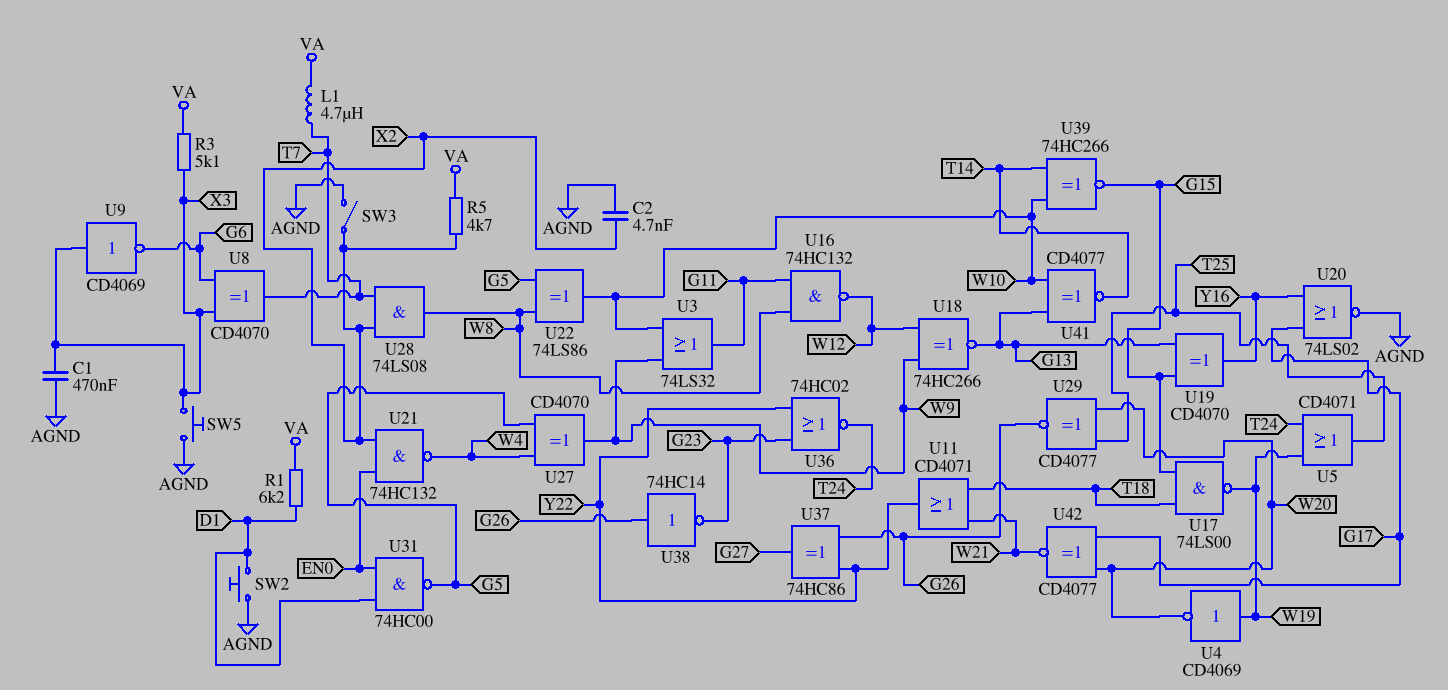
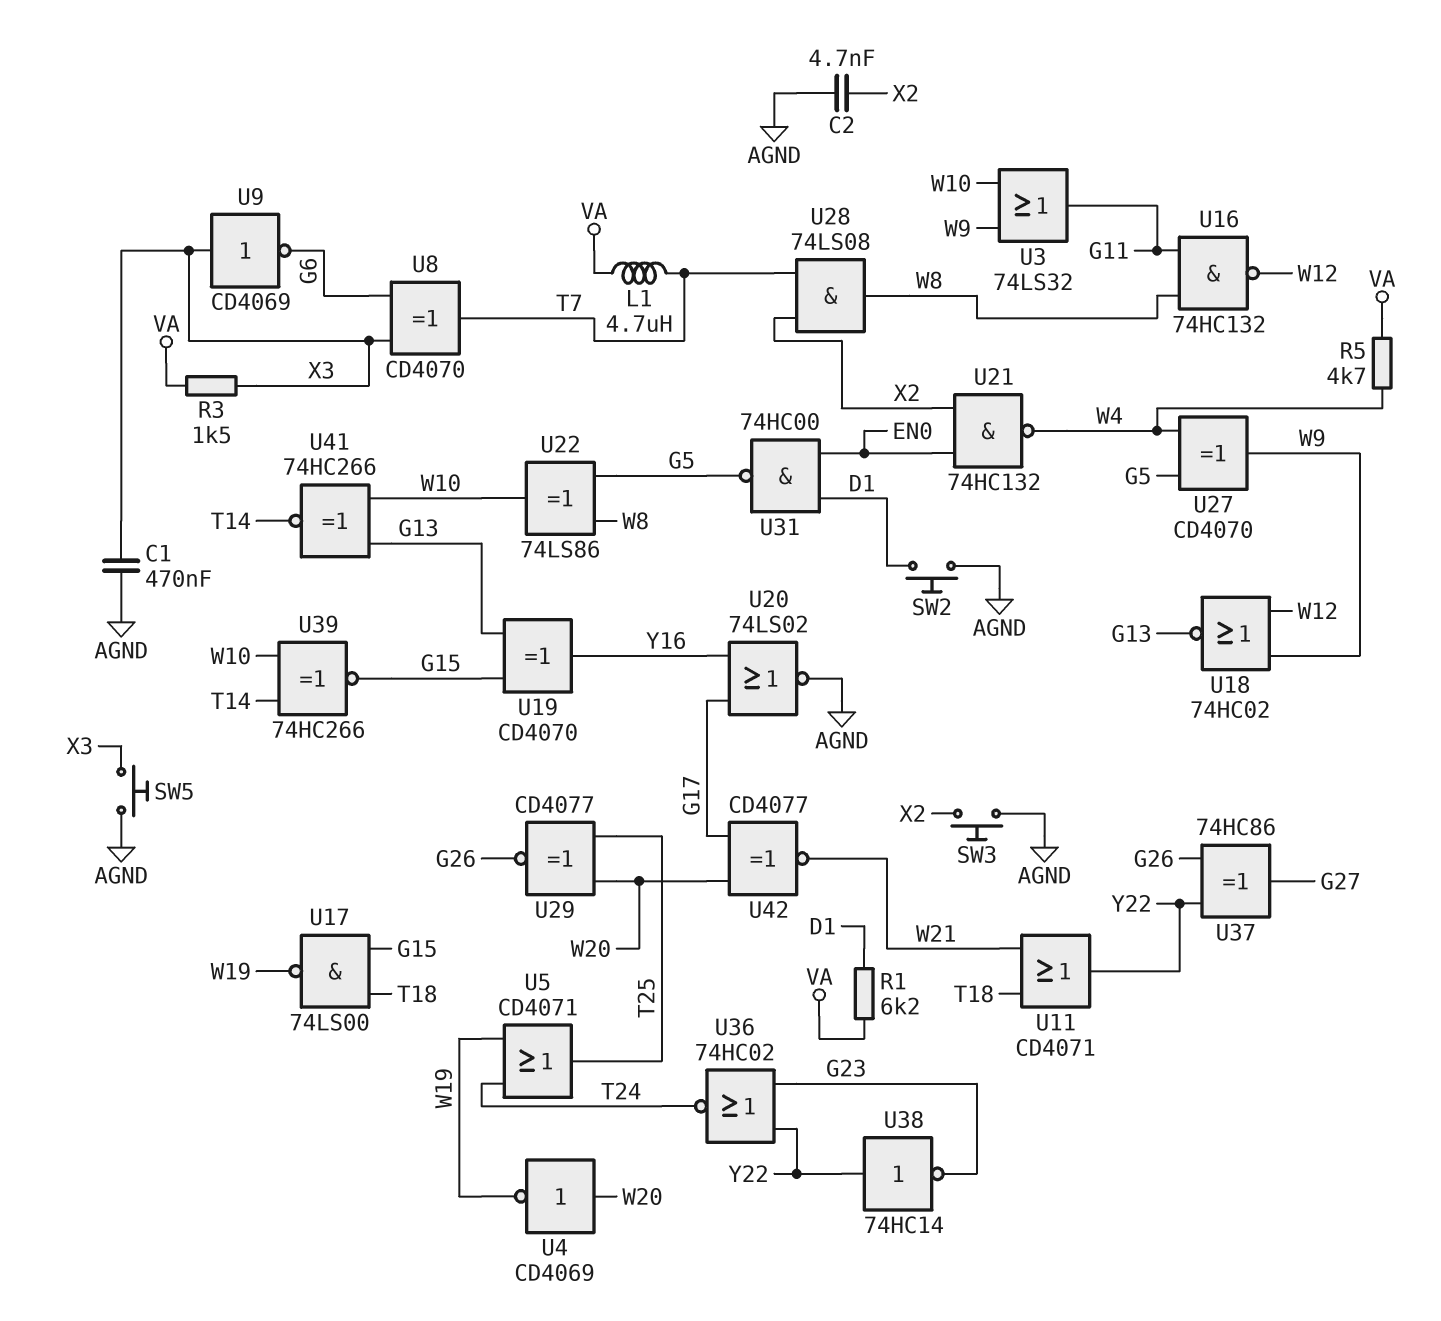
R3: 5.1k (VA, X3) -> 1.5k (VA, X3)
R5: 4.7k (VA, X2) -> 4.7k (VA, W4)
SW3: switch (AGND, X2) -> button (AGND, X2)
U4: NOT CD4069 (in W19, out W20) -> NOT CD4069 (in W20, out W19)
U18: XNOR 74HC266 (in W9, in W12, out G13) -> NOR 74HC02 (in W9, in W12, out G13)
U38: NOT 74HC14 (in G26, out G23) -> NOT 74HC14 (in Y22, out G23)
U41: XNOR CD4077 (in G13, in W10, out T14) -> XNOR 74HC266 (in G13, in W10, out T14)

